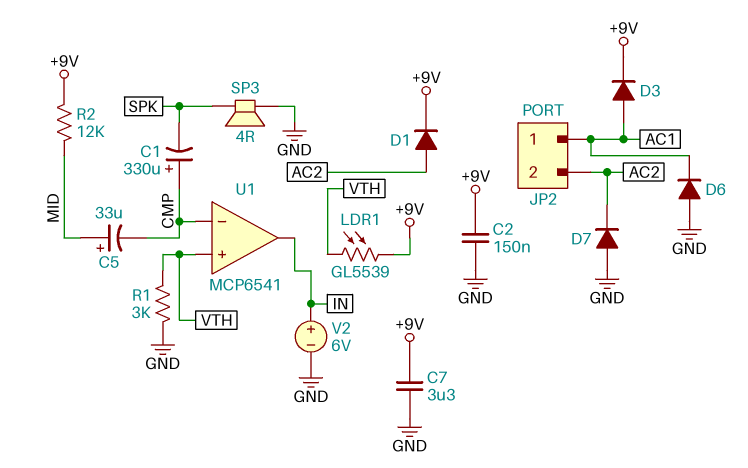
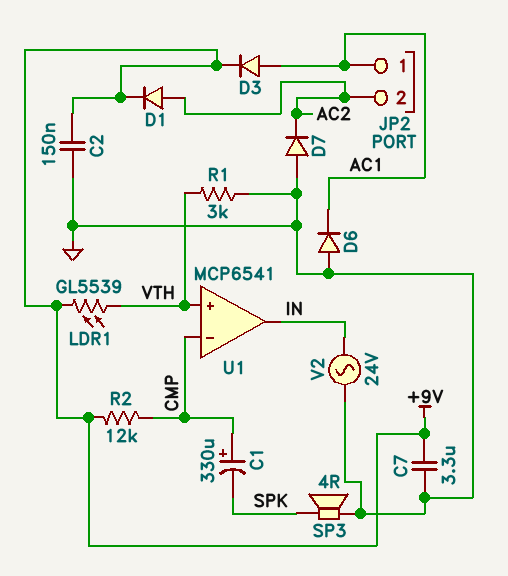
C5: 33uF (plus MID, minus CMP) -> none
R2: 12k (+9V, MID) -> 12k (+9V, CMP)
V2: 6V (plus IN, minus GND) -> AC 24V (GND, IN)

